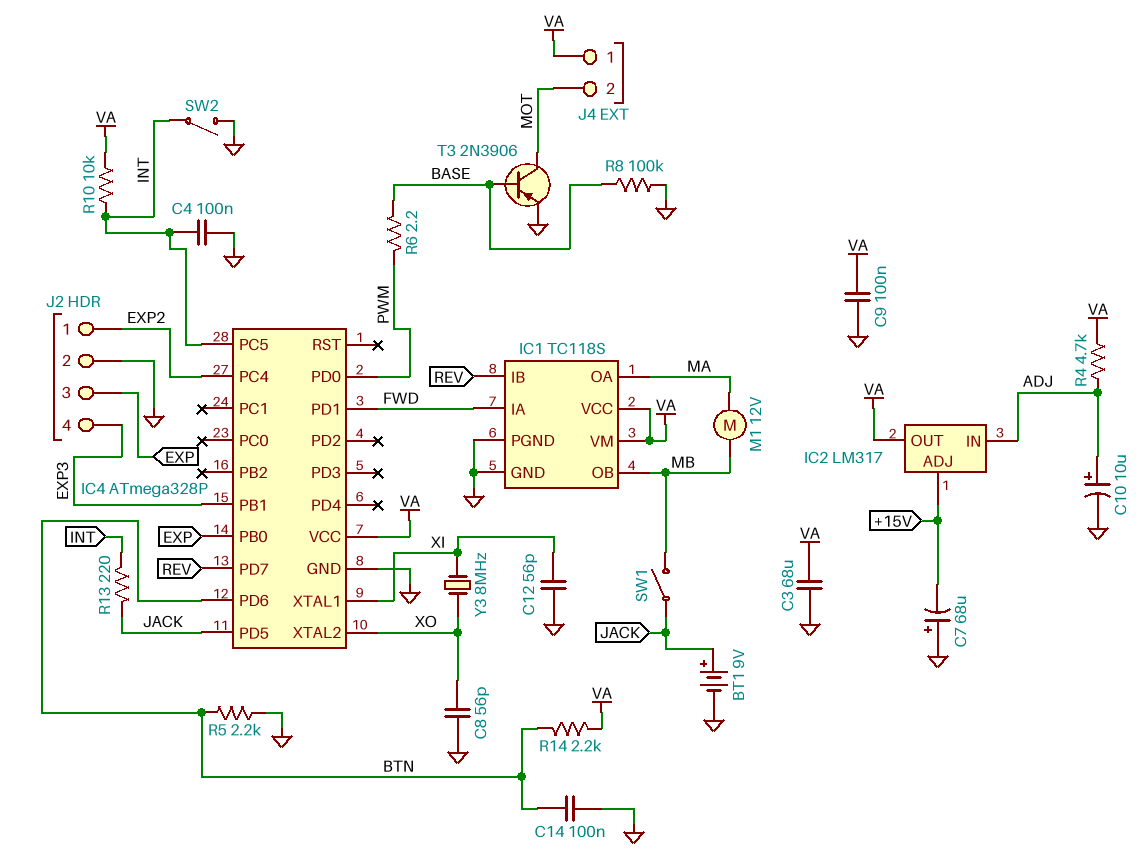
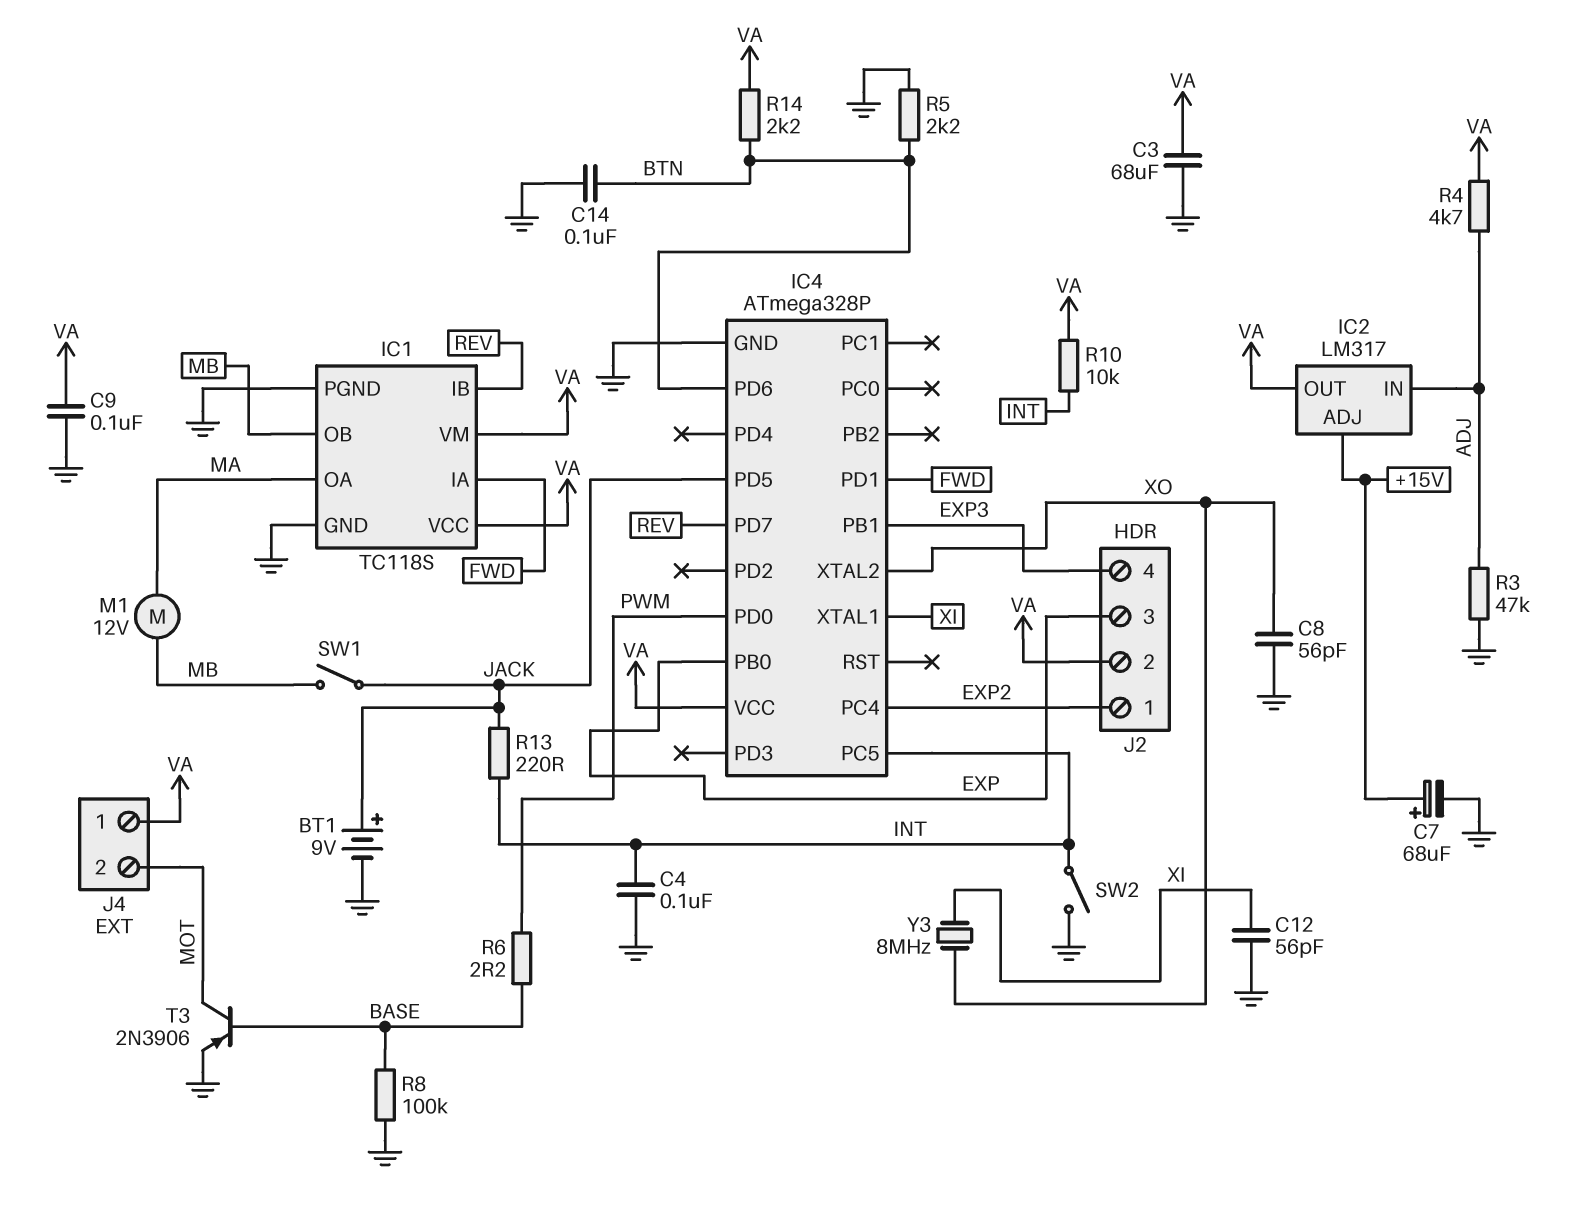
C7: 68uF (plus GND, minus +15V) -> 68uF (plus +15V, minus GND)
C10: 10uF (plus ADJ, minus GND) -> none
J2 pin 2: GND -> VA
R3: none -> 47k (ADJ, GND)

